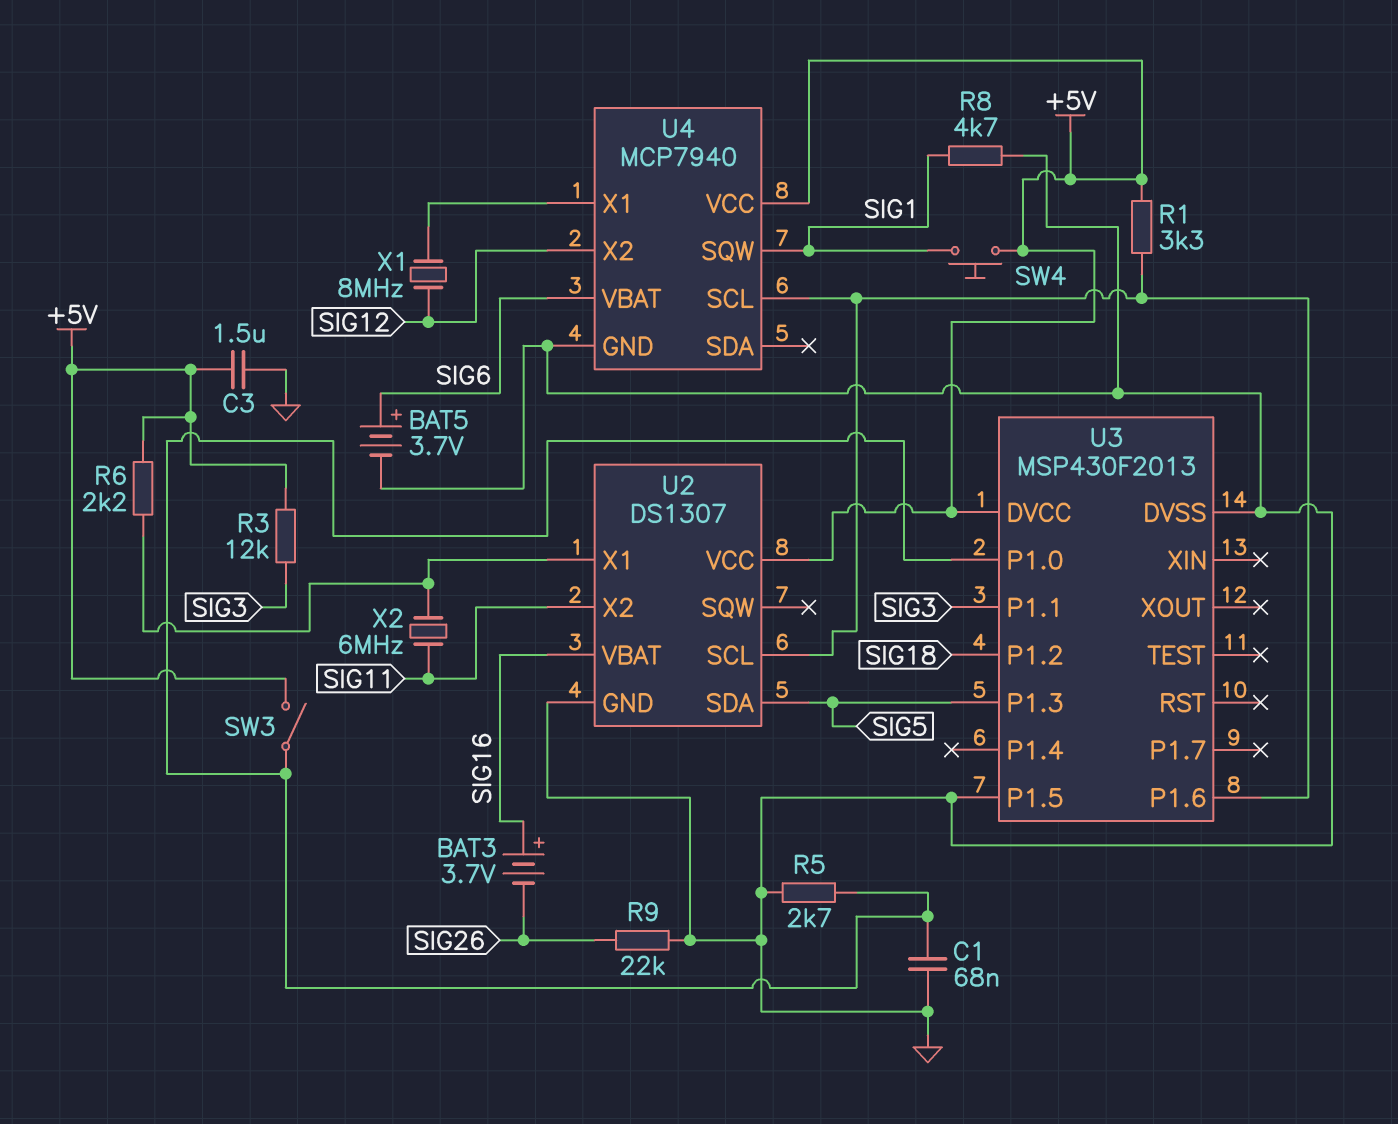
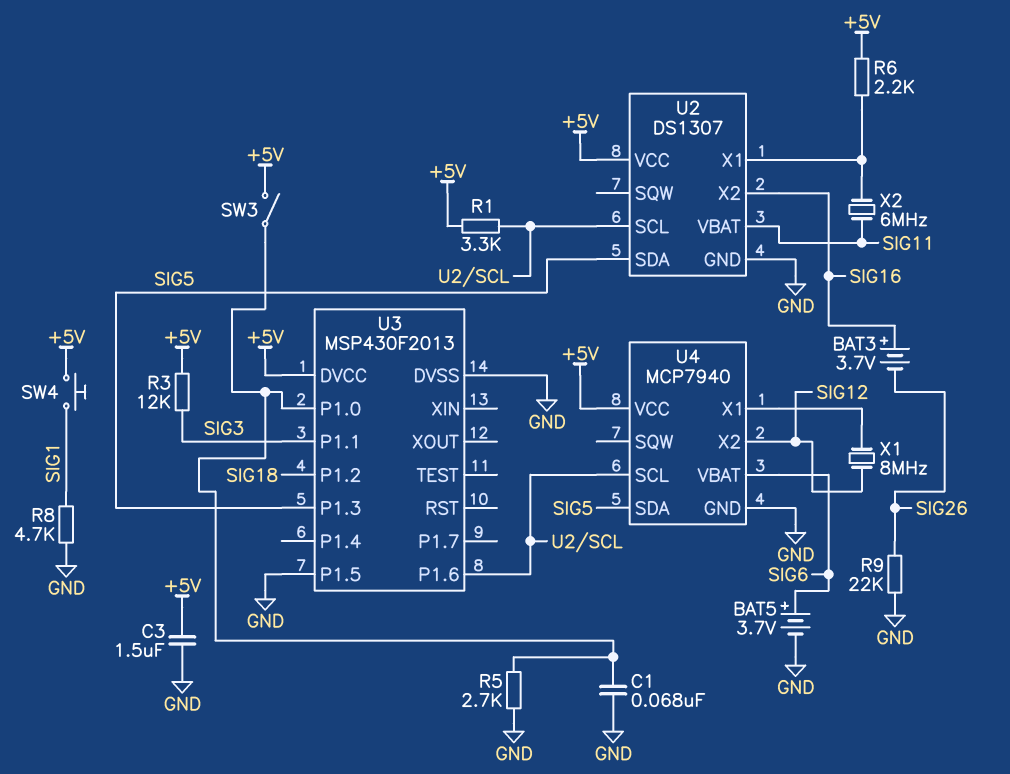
U2 pin VBAT: SIG16 -> SIG11
U2 pin X2: SIG11 -> SIG16
U4 pin SDA: none -> SIG5
U4 pin SQW: SIG1 -> none

